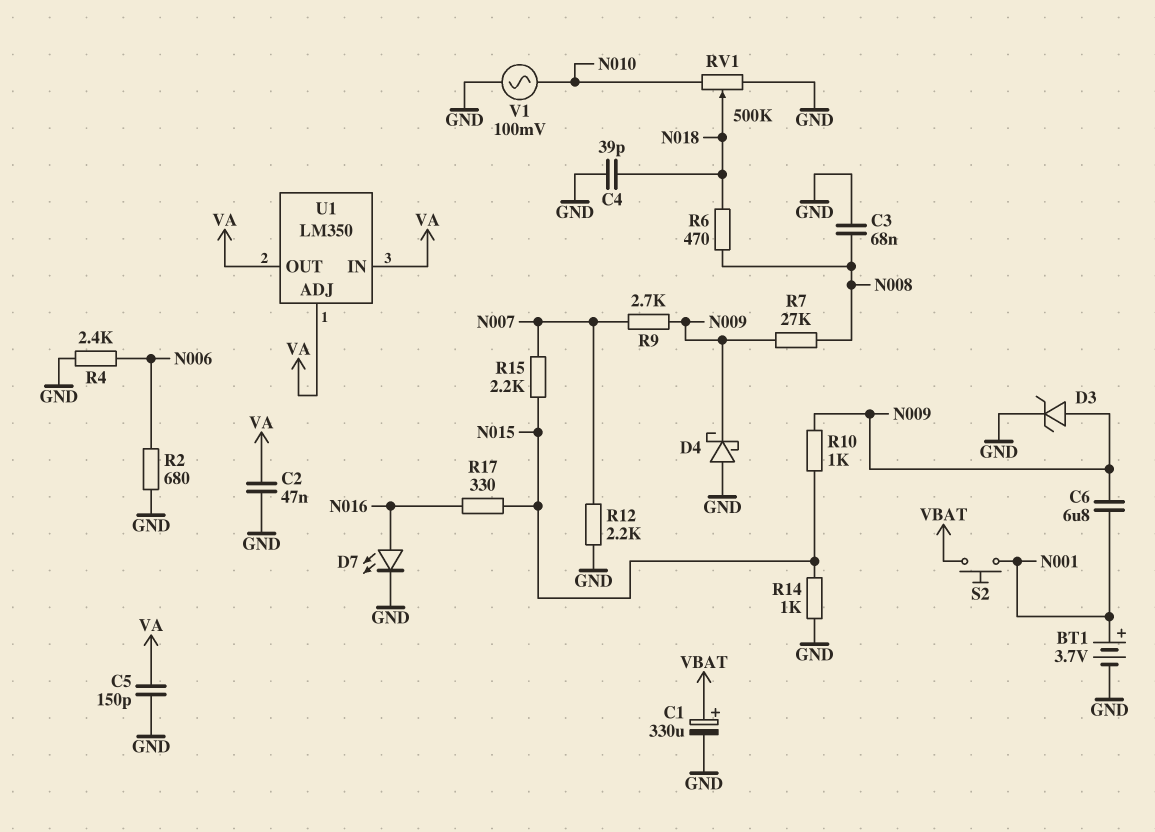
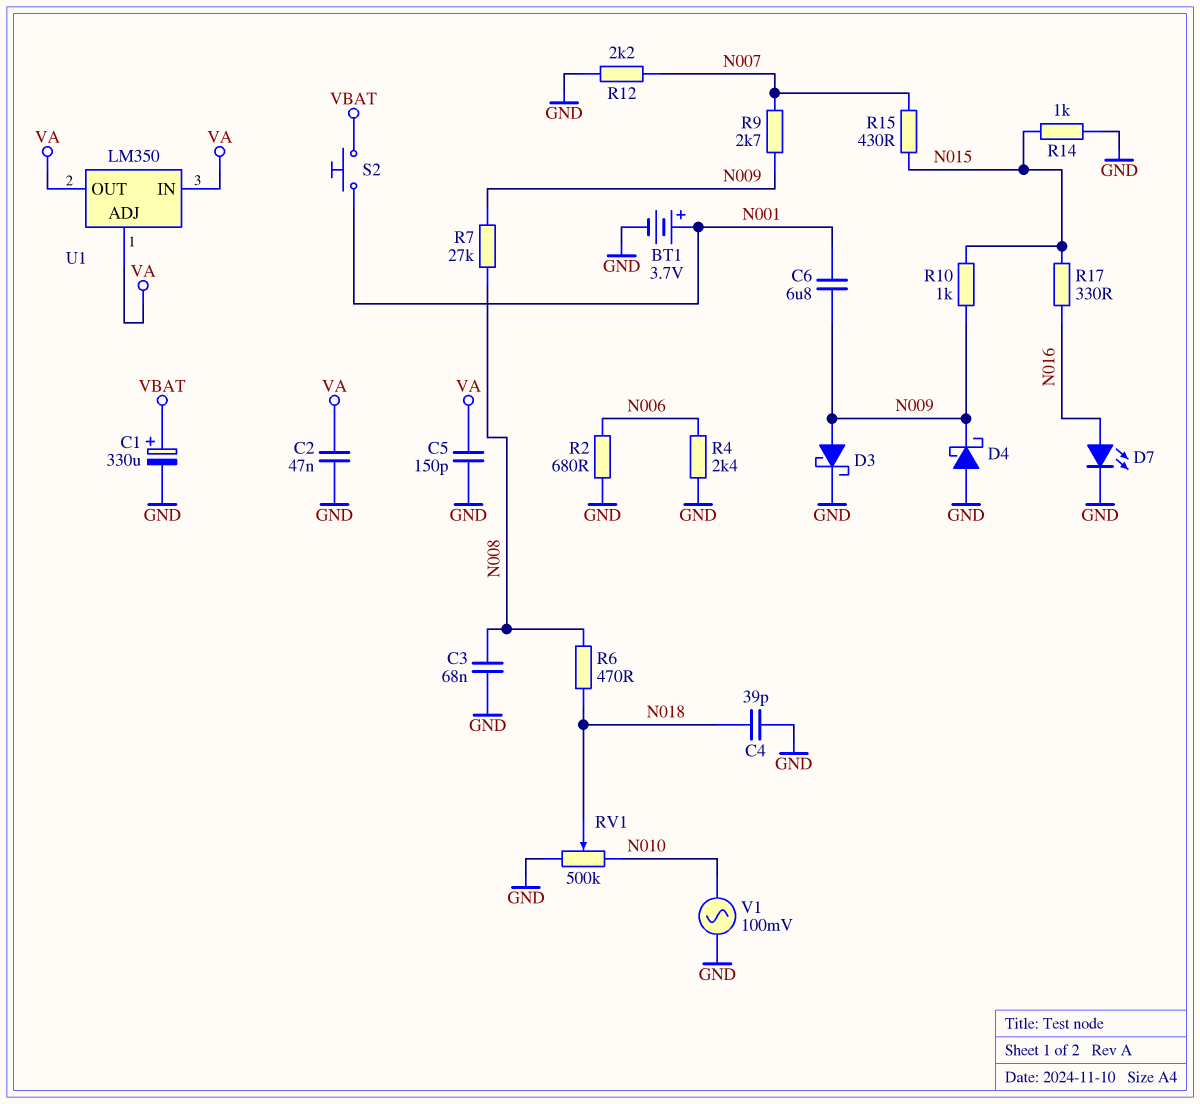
D3: zener (A N009, K GND) -> schottky (A N009, K GND)
R15: 2.2k (N007, N015) -> 430 (N007, N015)

